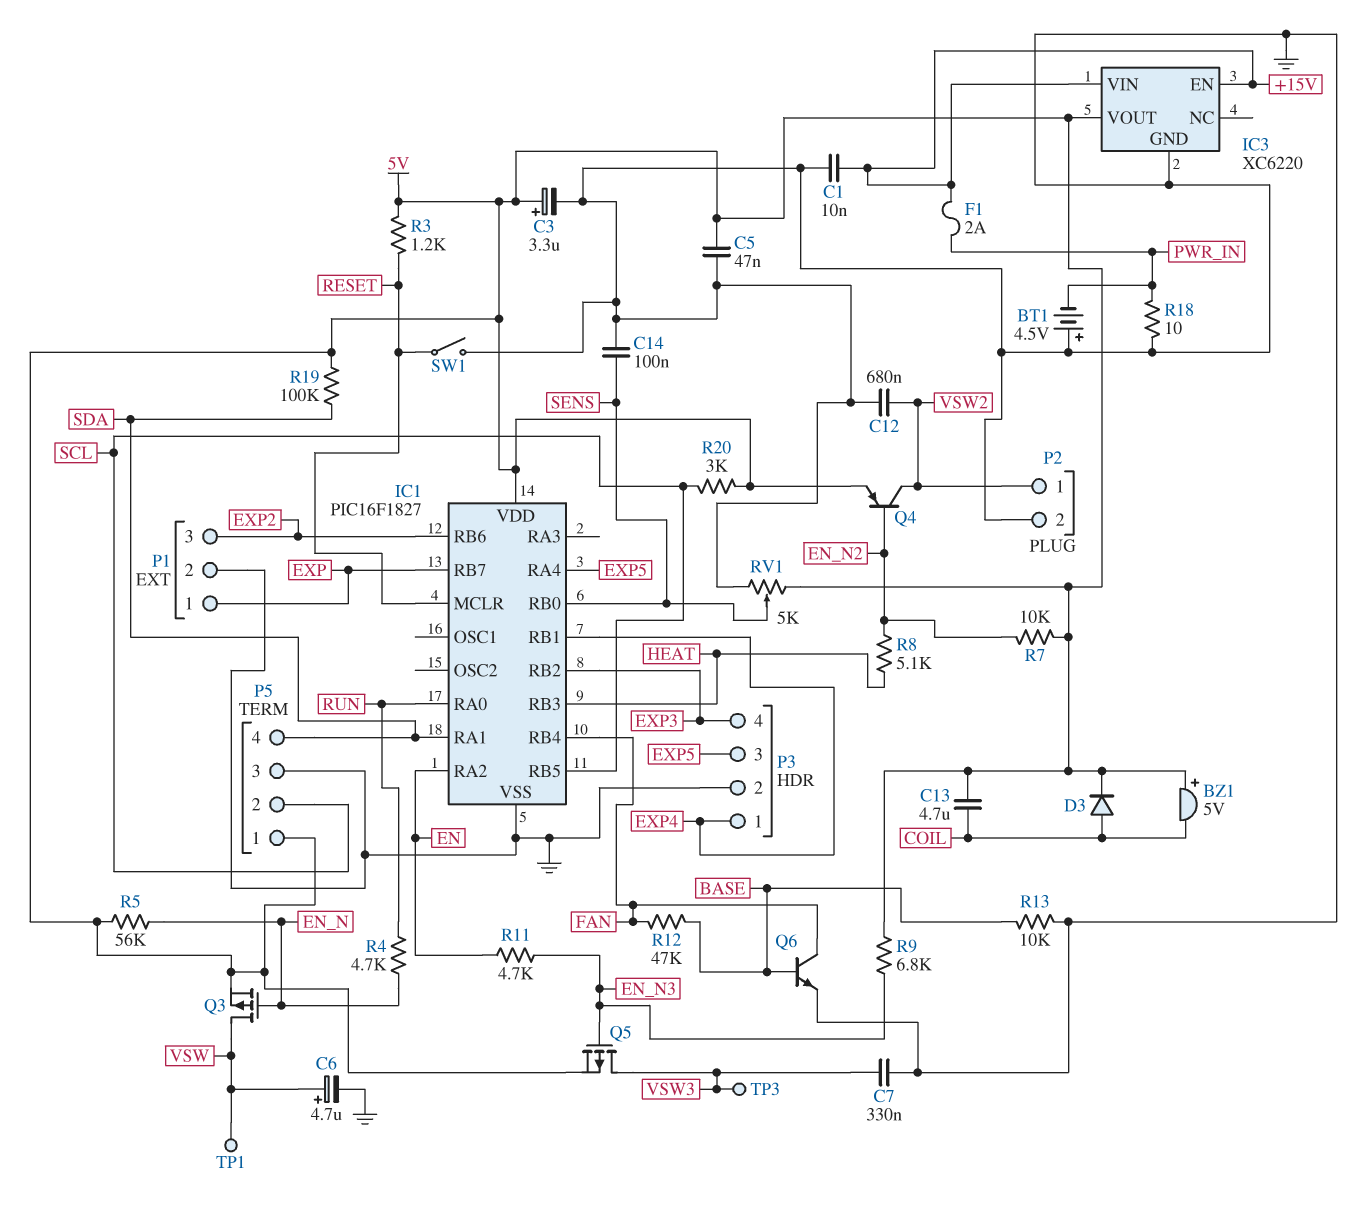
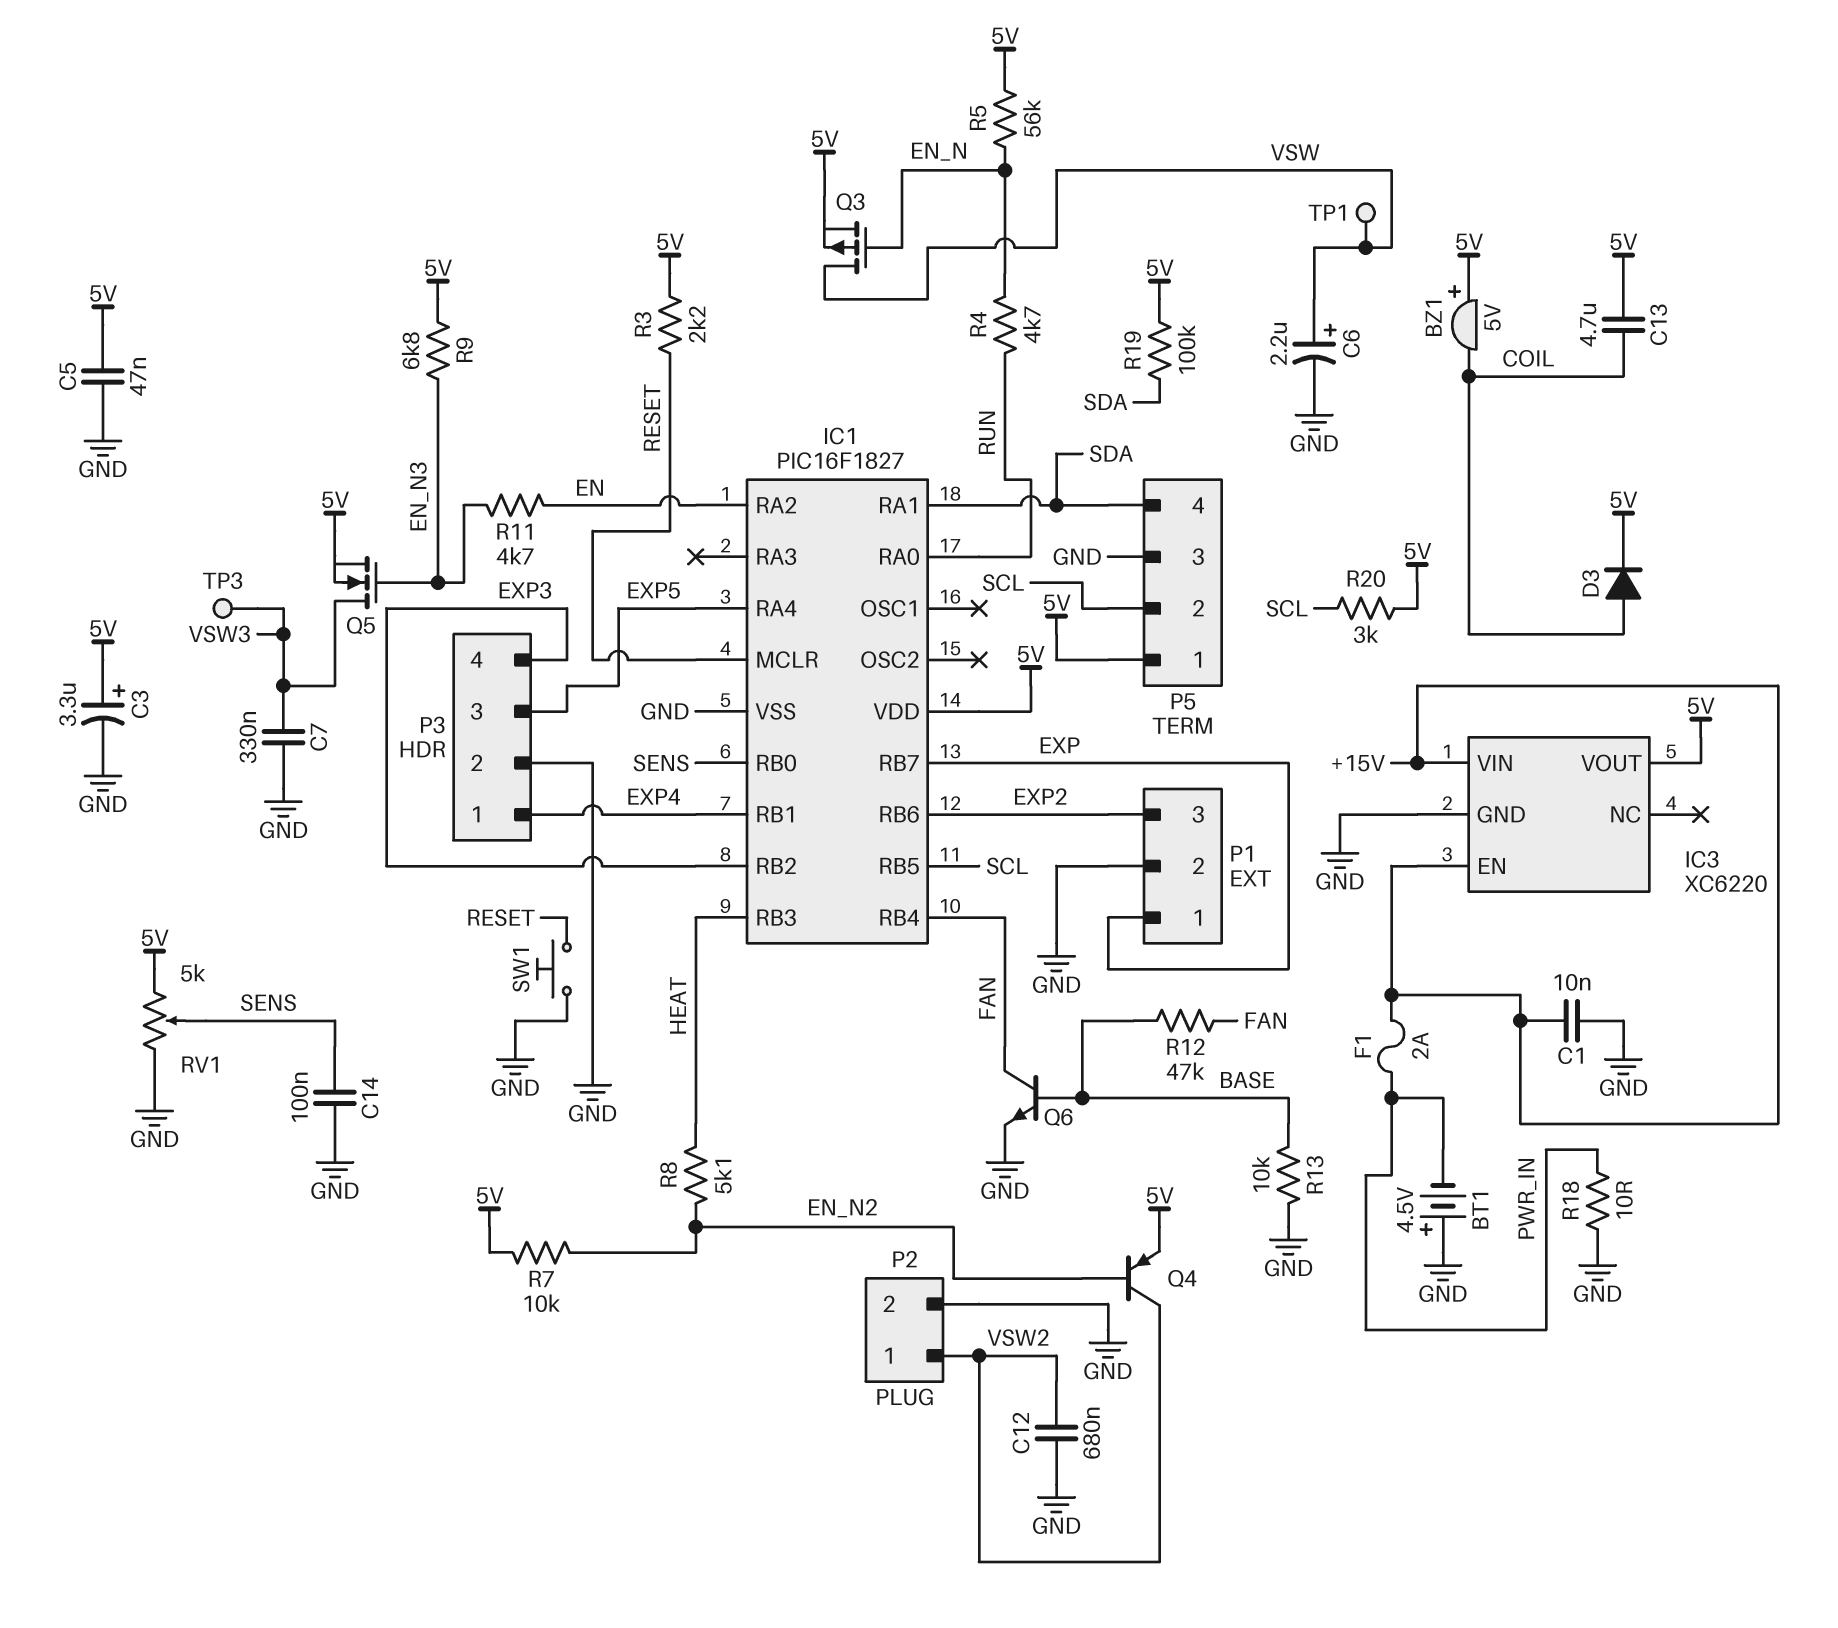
C6: 4.7uF (plus VSW, minus GND) -> 2.2uF (plus VSW, minus GND)
Q5: PMOS (G EN_N3, D VSW3, S 5V) -> NMOS (G EN_N3, D VSW3, S 5V)
R3: 1.2k (5V, RESET) -> 2.2k (5V, RESET)
SW1: switch (GND, RESET) -> button (GND, RESET)

